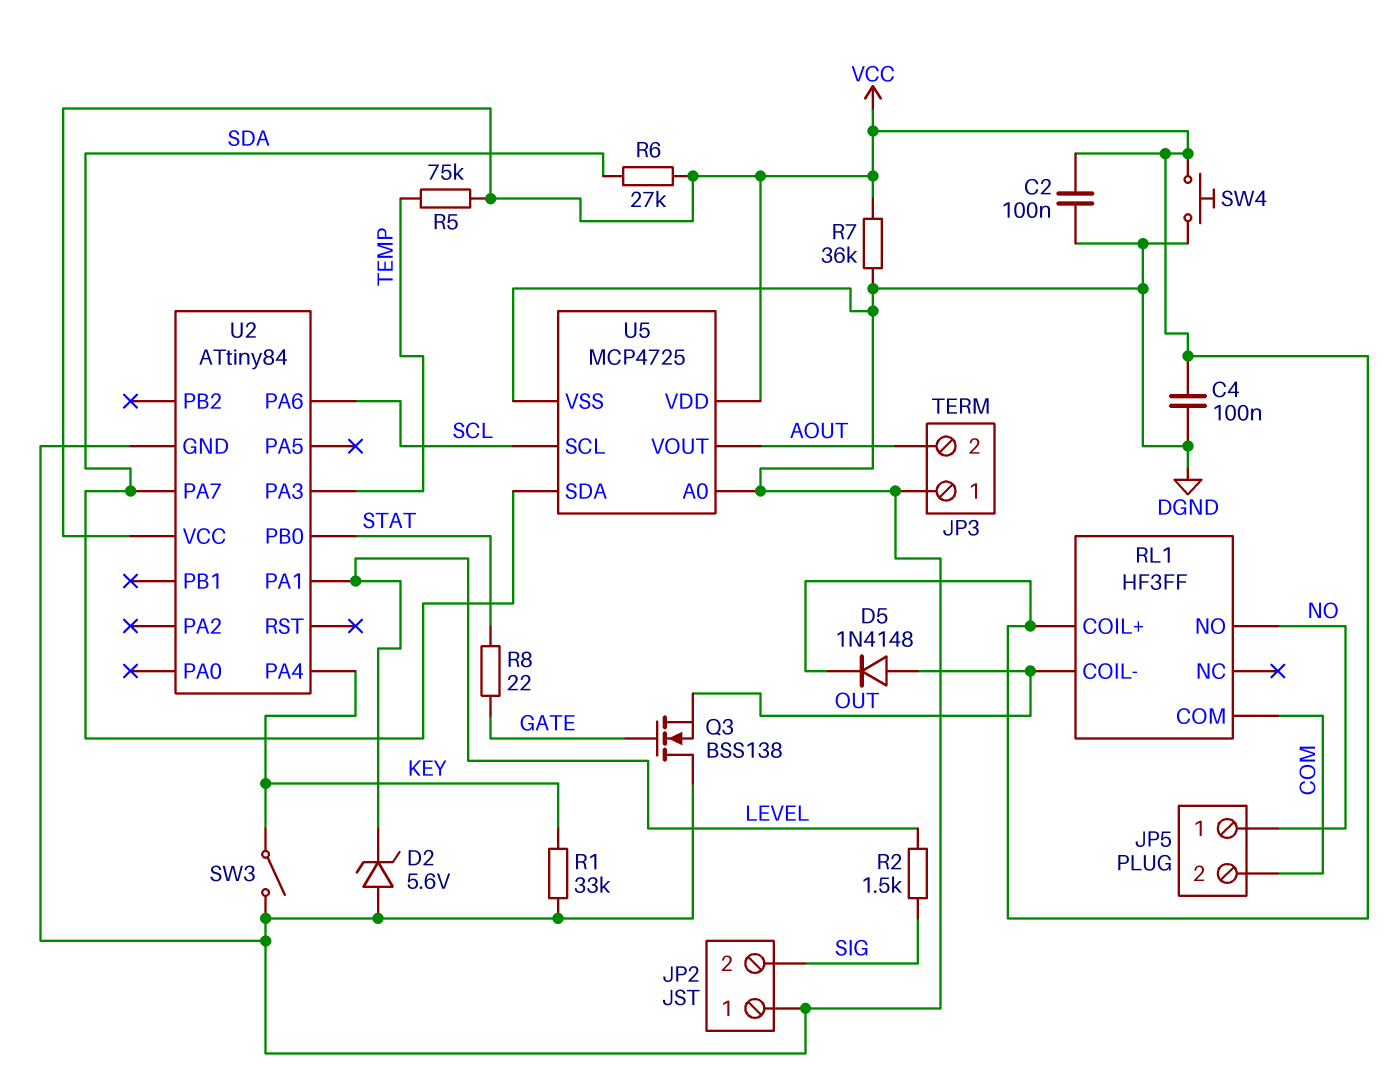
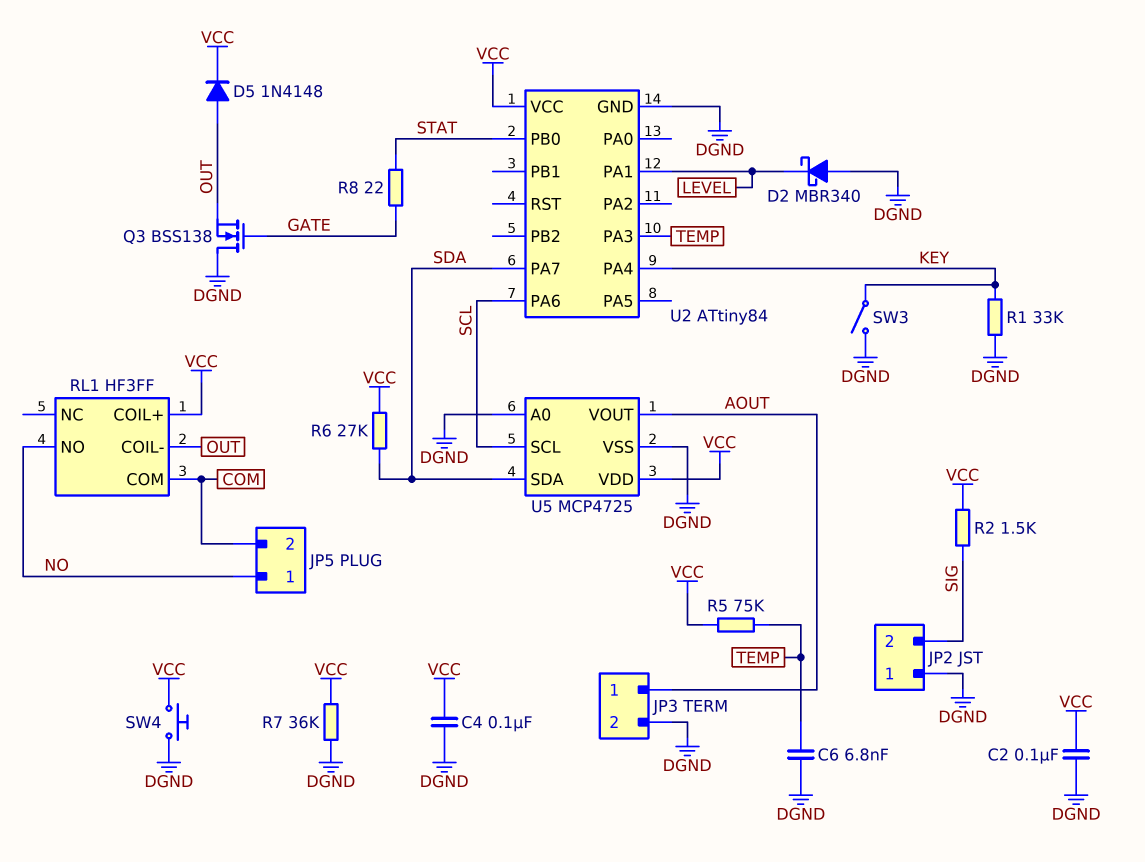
C6: none -> 6.8nF (DGND, TEMP)
D2: zener 5.6V (A DGND, K LEVEL) -> schottky MBR340 (A DGND, K LEVEL)
JP3 pin 1: DGND -> AOUT
JP3 pin 2: AOUT -> DGND
R2: 1.5k (LEVEL, SIG) -> 1.5k (SIG, VCC)

